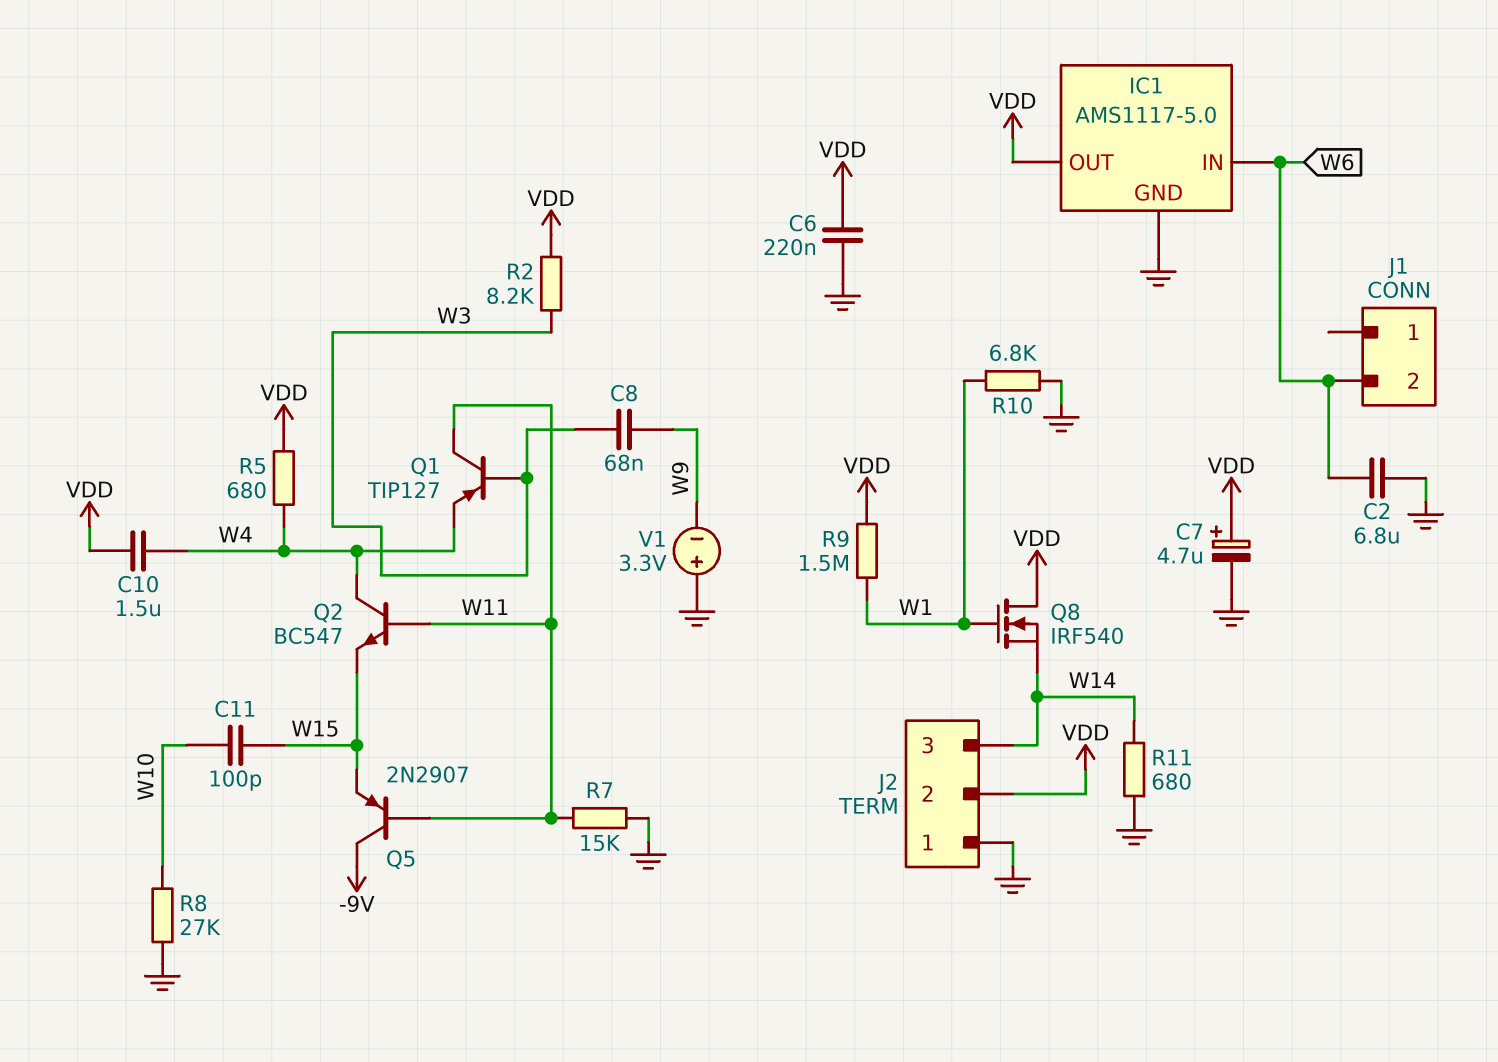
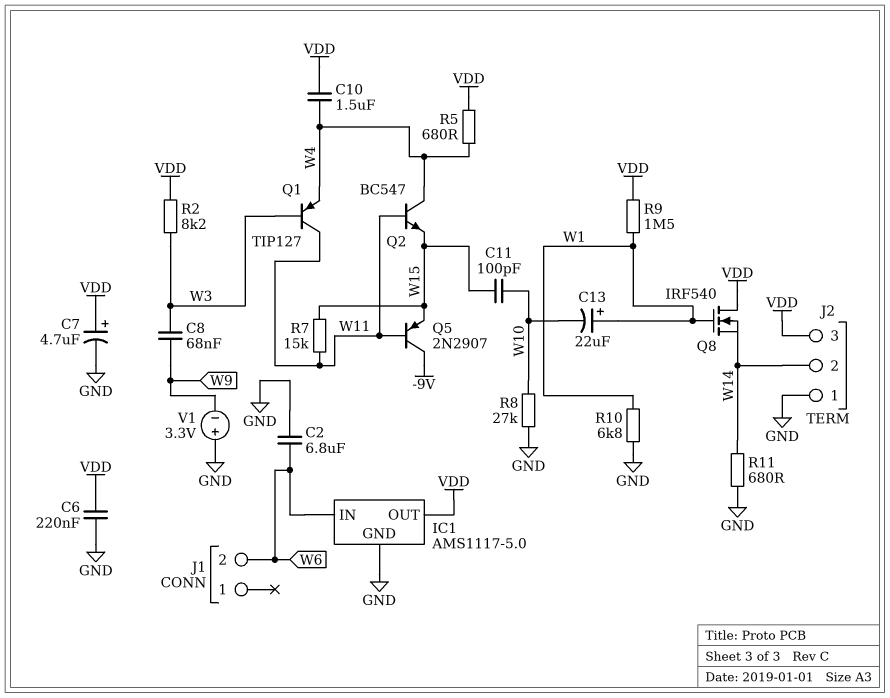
C13: none -> 22uF (plus W1, minus W10)
J2 pin 2: VDD -> W14
J2 pin 3: W14 -> VDD
R7: 15k (GND, W11) -> 15k (W11, W15)

